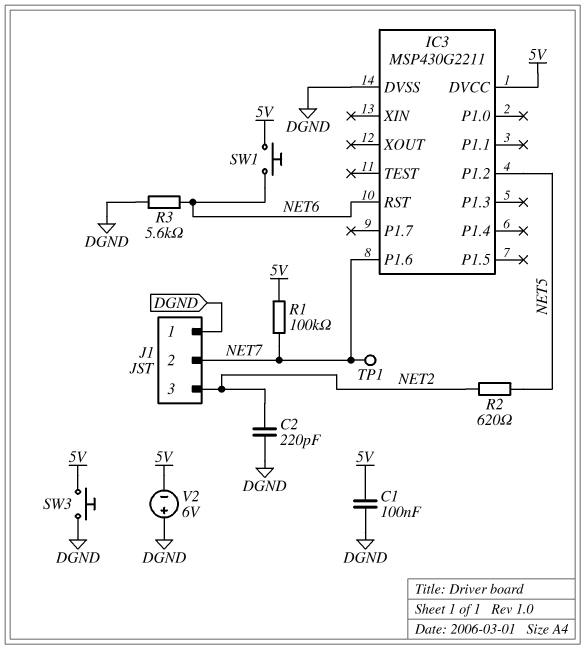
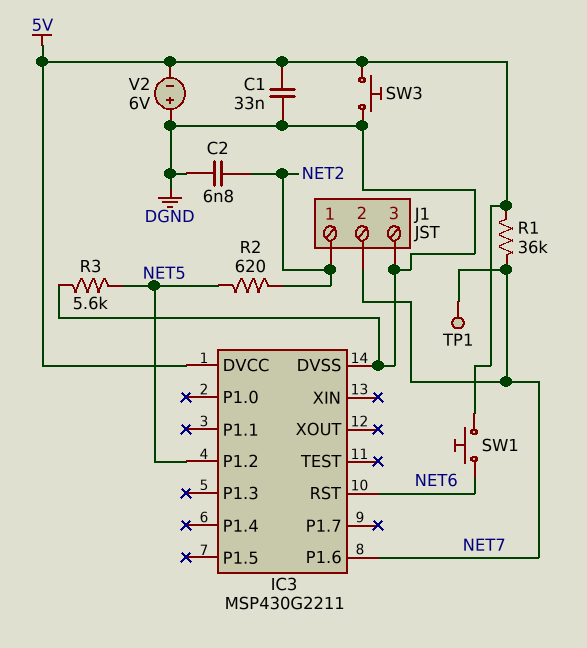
C1: 100nF (5V, DGND) -> 33nF (5V, DGND)
C2: 220pF (DGND, NET2) -> 6.8nF (DGND, NET2)
J1 pin 1: DGND -> NET2
J1 pin 3: NET2 -> DGND
R1: 100k (5V, NET7) -> 36k (5V, NET7)
R3: 5.6k (DGND, NET6) -> 5.6k (DGND, NET5)

